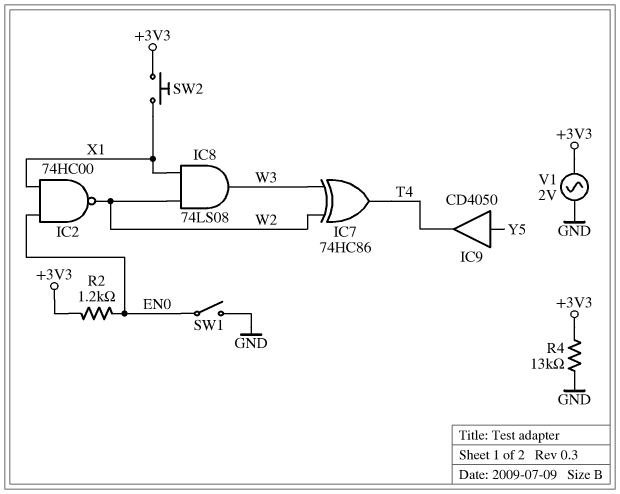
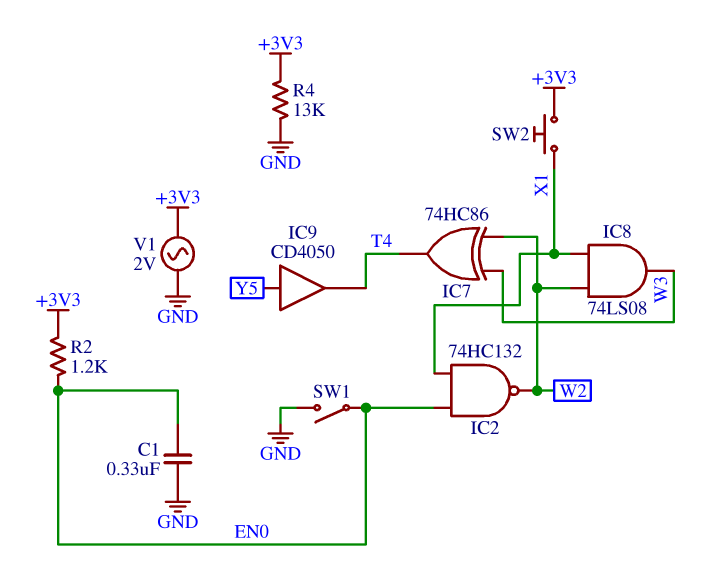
C1: none -> 330nF (EN0, GND)
IC2: NAND 74HC00 (in EN0, in X1, out W2) -> NAND 74HC132 (in EN0, in X1, out W2)

